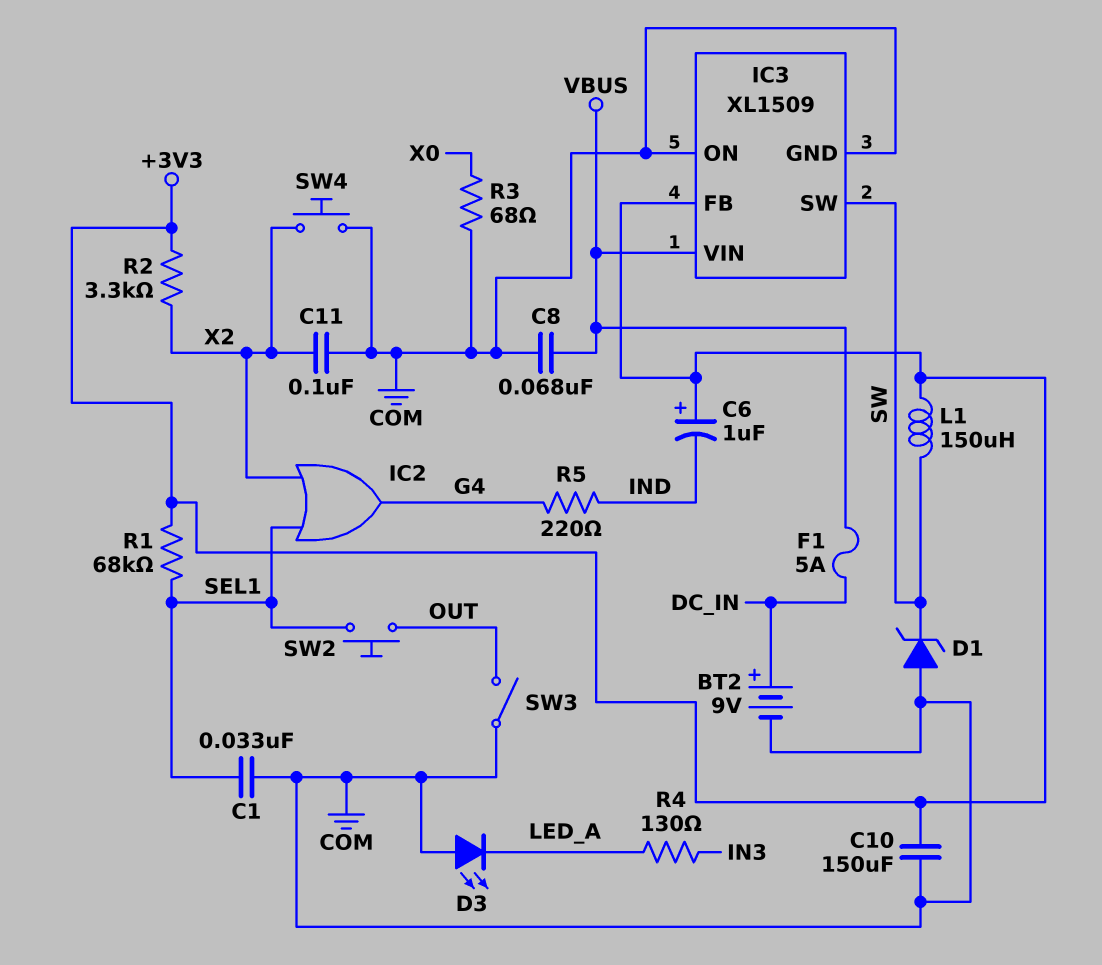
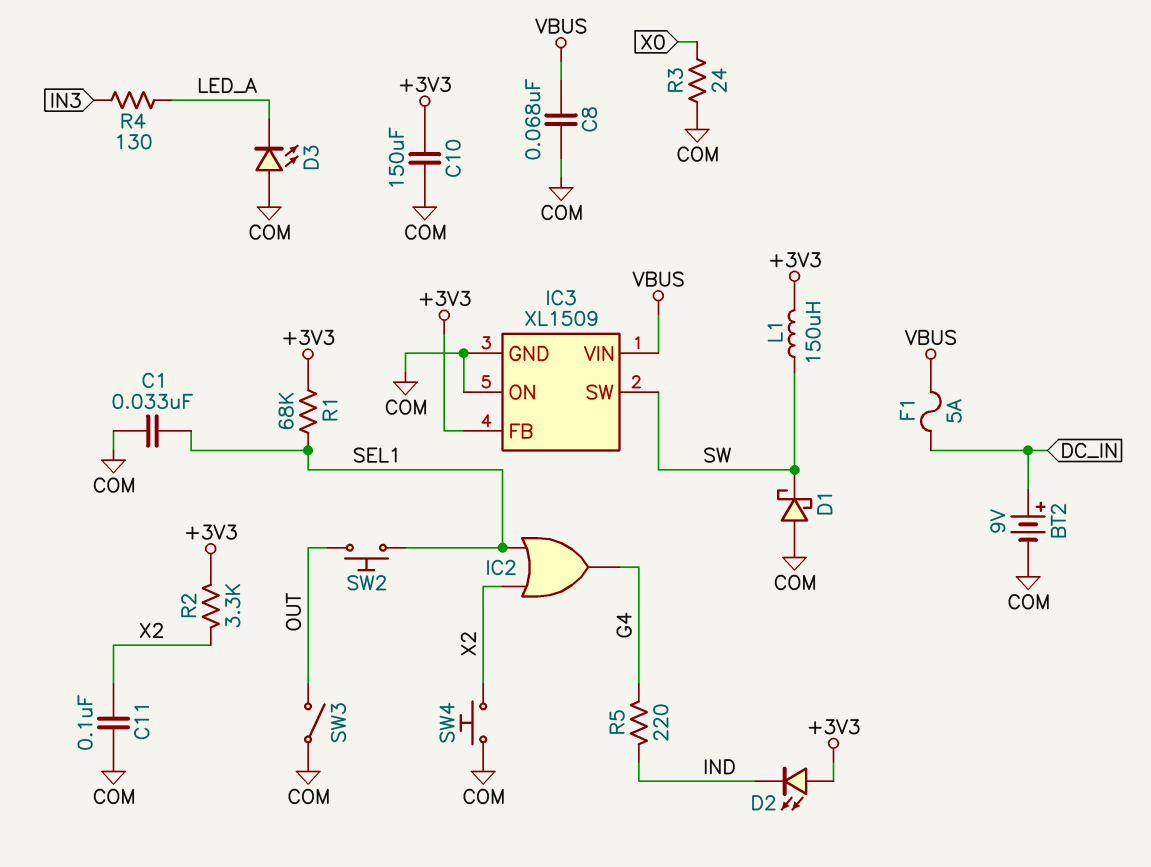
C6: 1uF (plus +3V3, minus IND) -> none
D1: zener (A COM, K SW) -> schottky (A COM, K SW)
D2: none -> LED (A +3V3, K IND)
R3: 68 (COM, X0) -> 24 (COM, X0)

